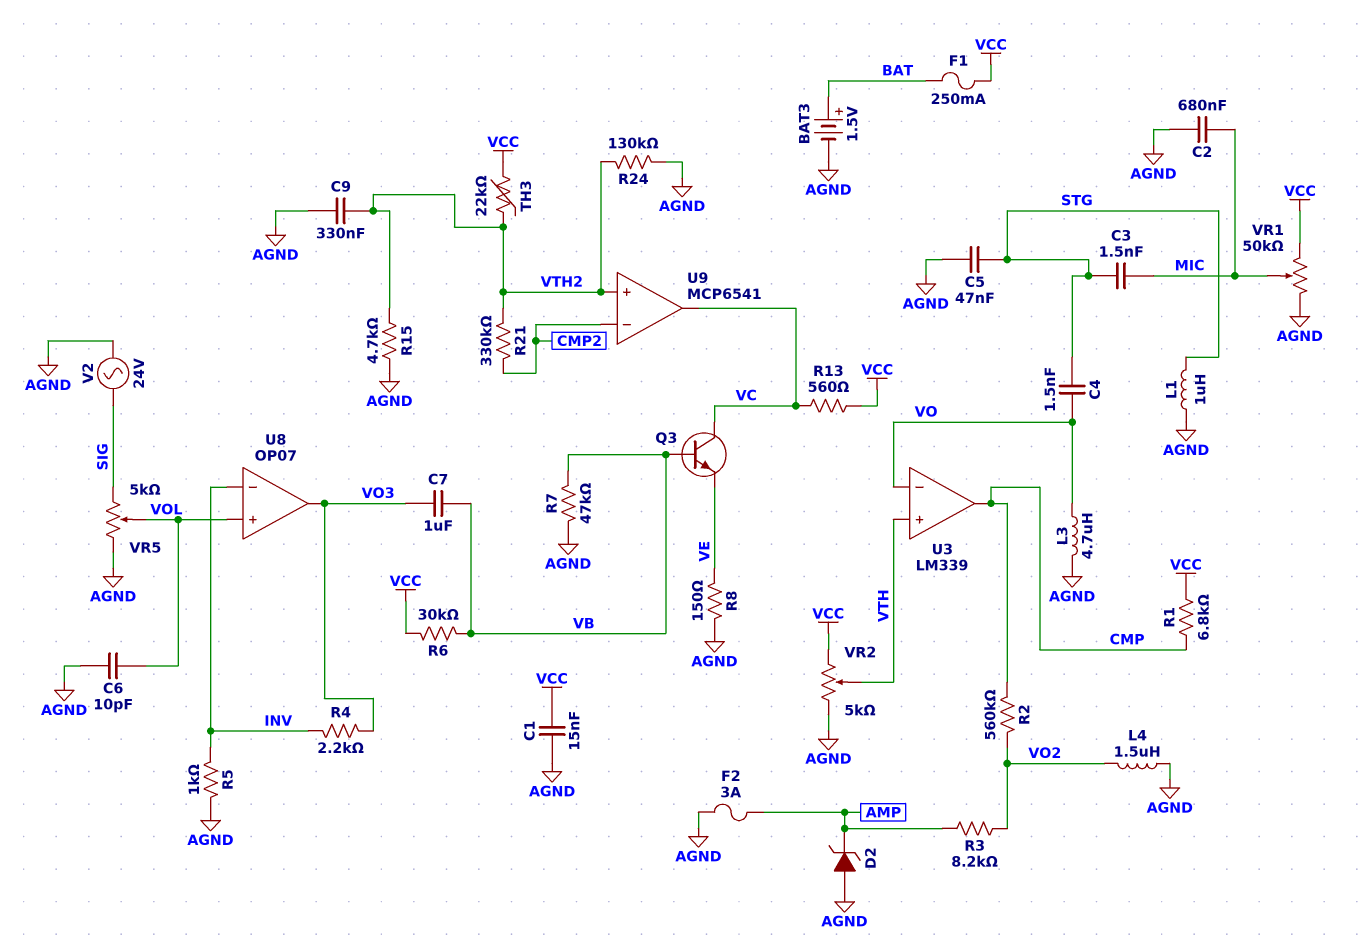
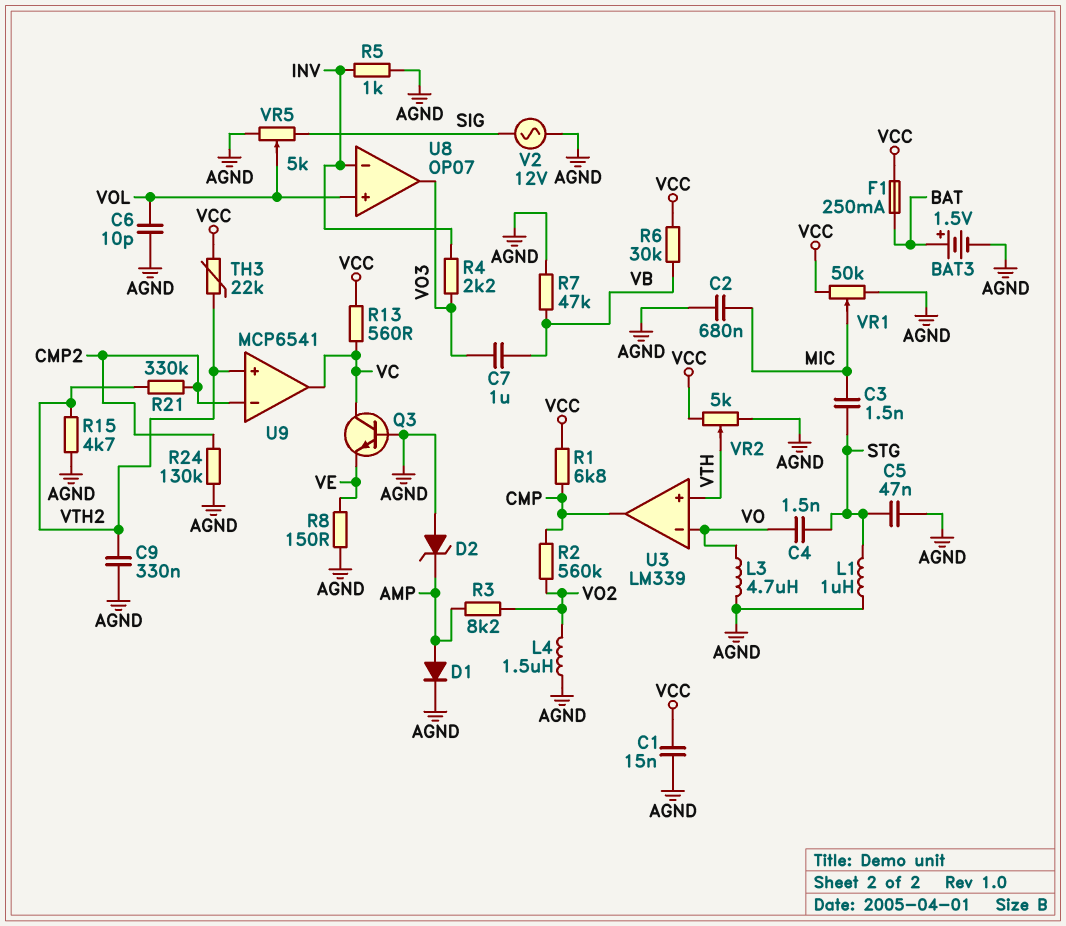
D1: none -> diode (A AMP, K AGND)
F2: 3A (AGND, AMP) -> none
Q3: NPN (B VB, C VC, E VE) -> NPN (B AGND, C VC, E VE)
R24: 130k (AGND, VTH2) -> 130k (AGND, CMP2)
V2: AC 24V (AGND, SIG) -> AC 12V (AGND, SIG)

